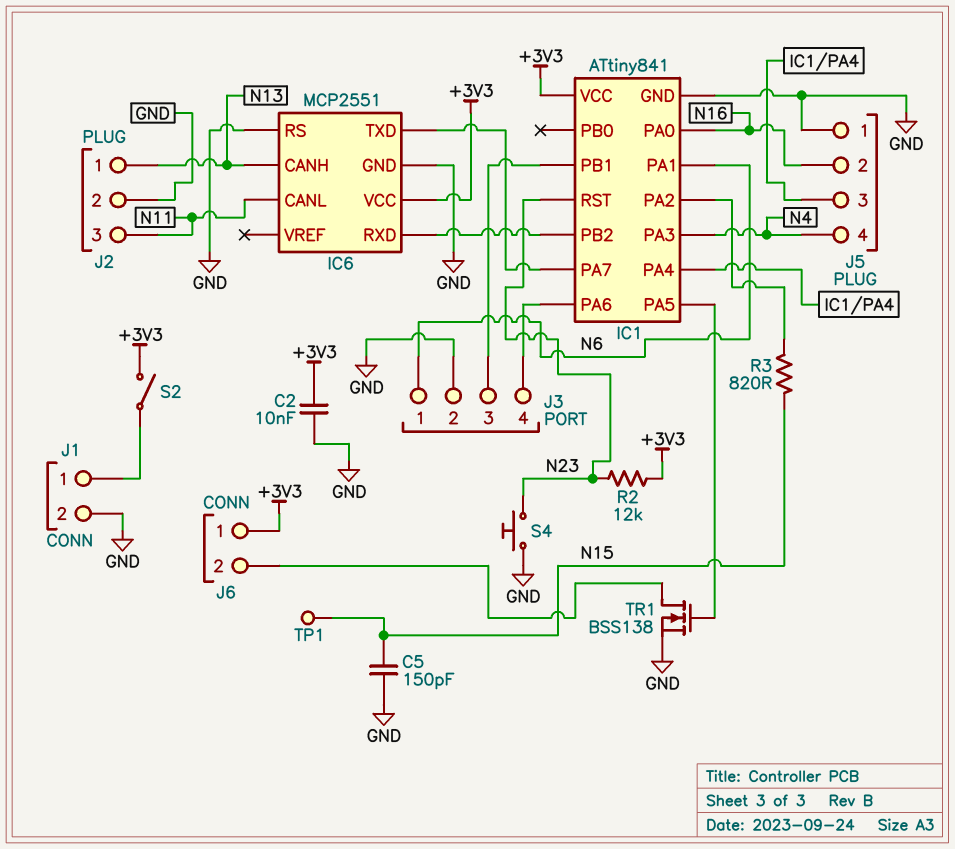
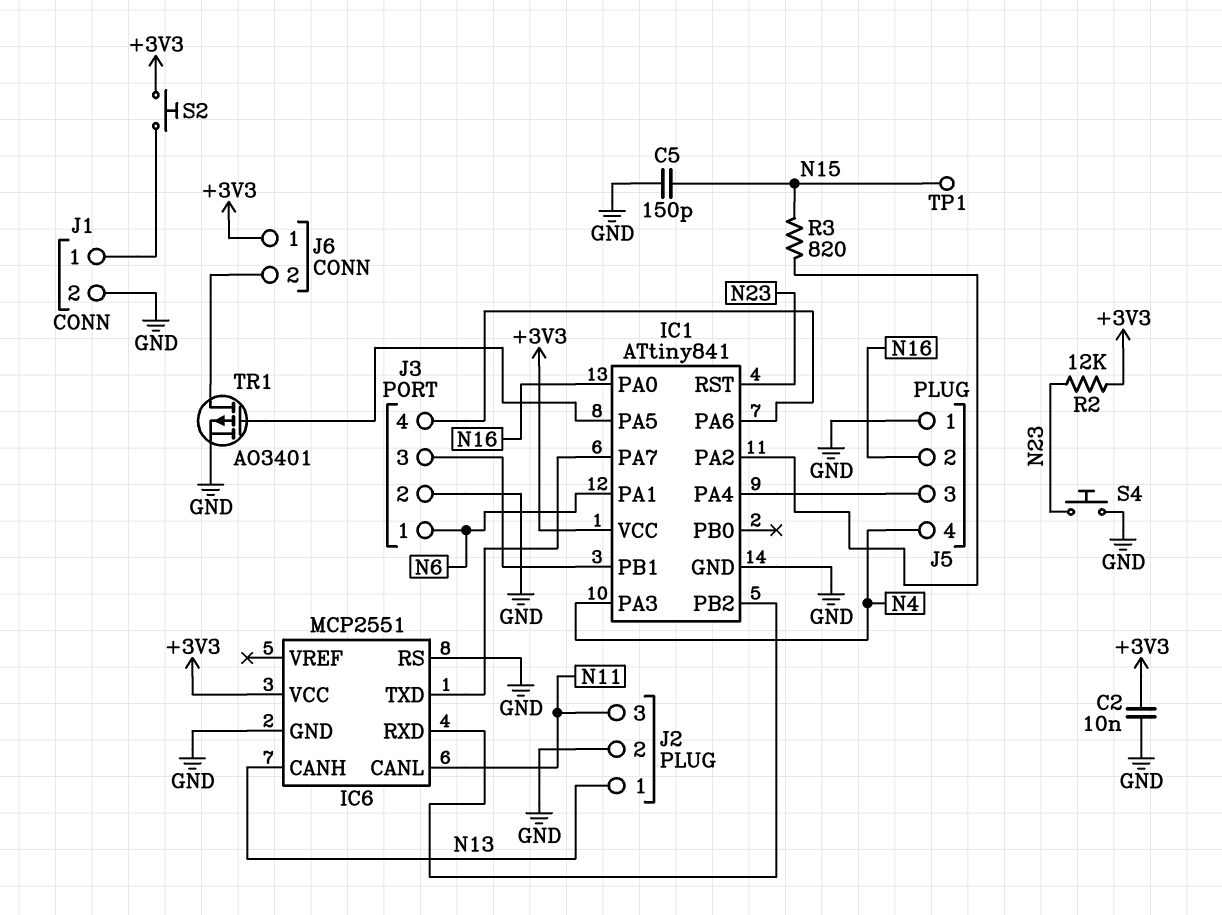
S2: switch (+3V3, J1/1) -> button (+3V3, J1/1)
TR1: NMOS BSS138 (G IC1/PA5, D J6/2, S GND) -> PMOS AO3401 (G IC1/PA5, D J6/2, S GND)

